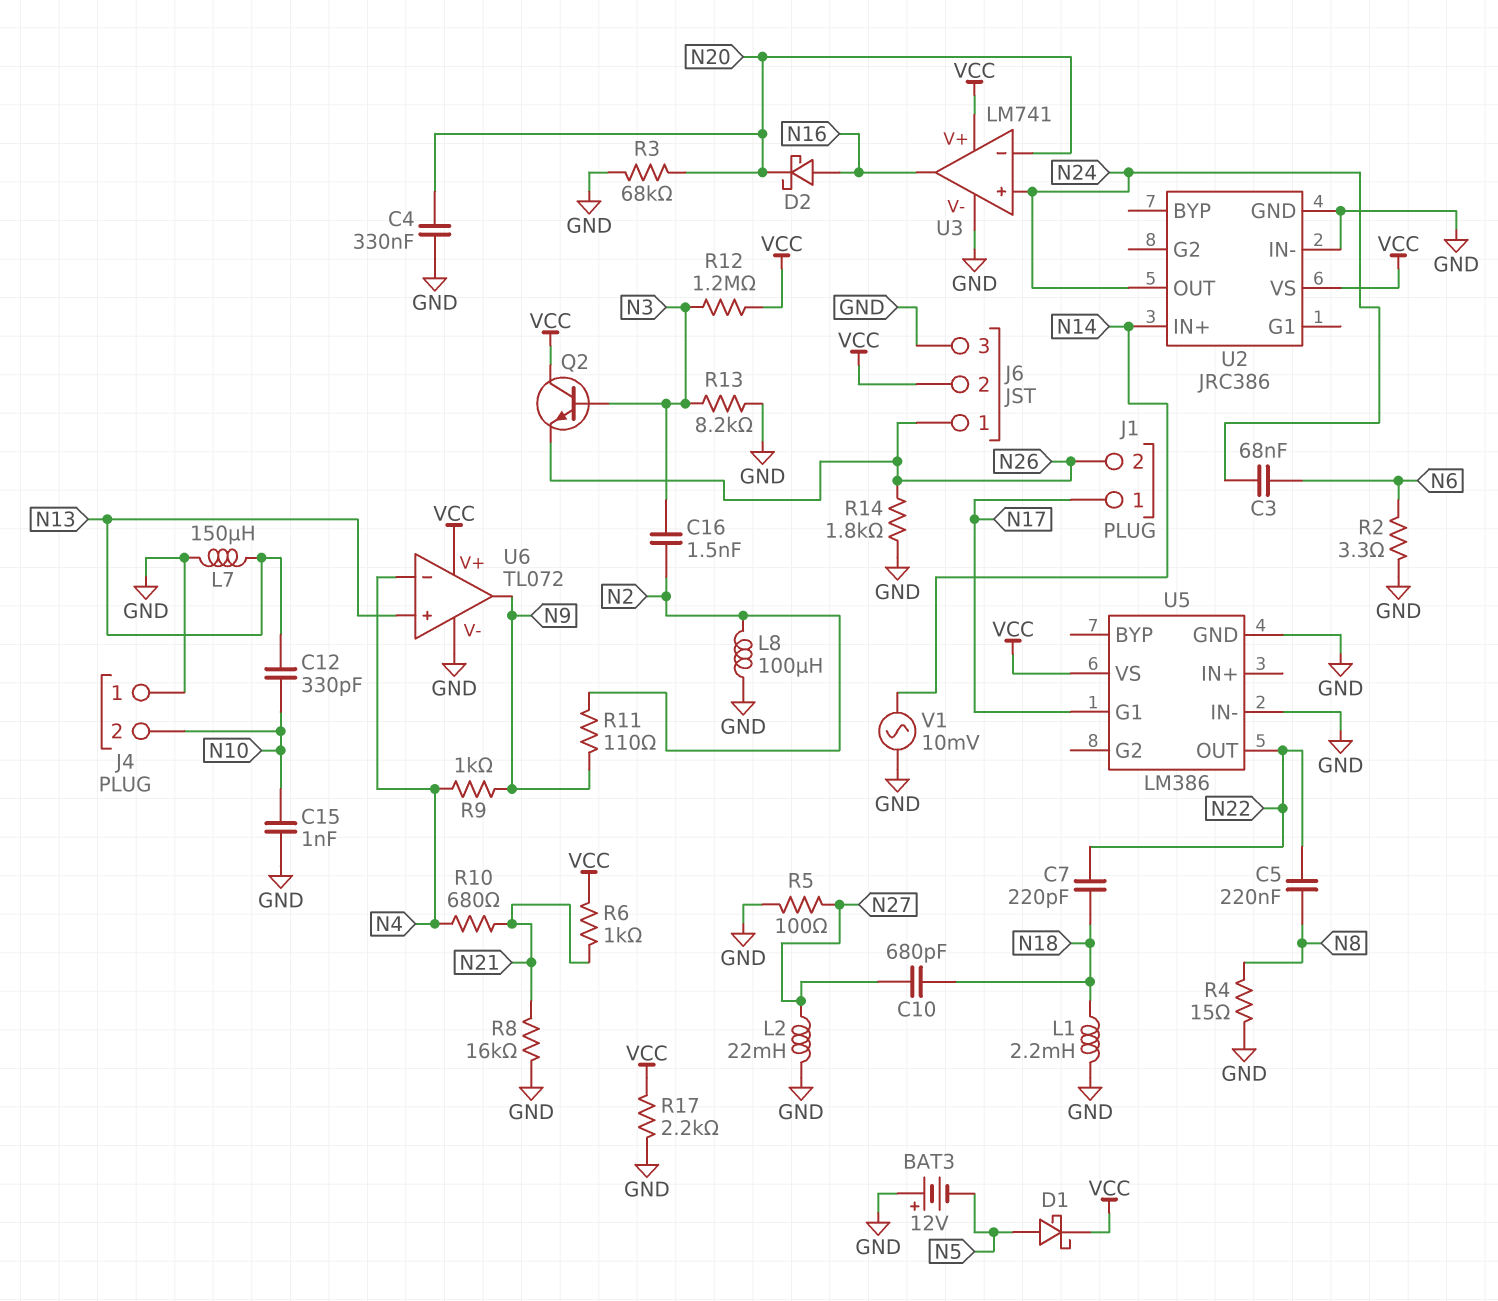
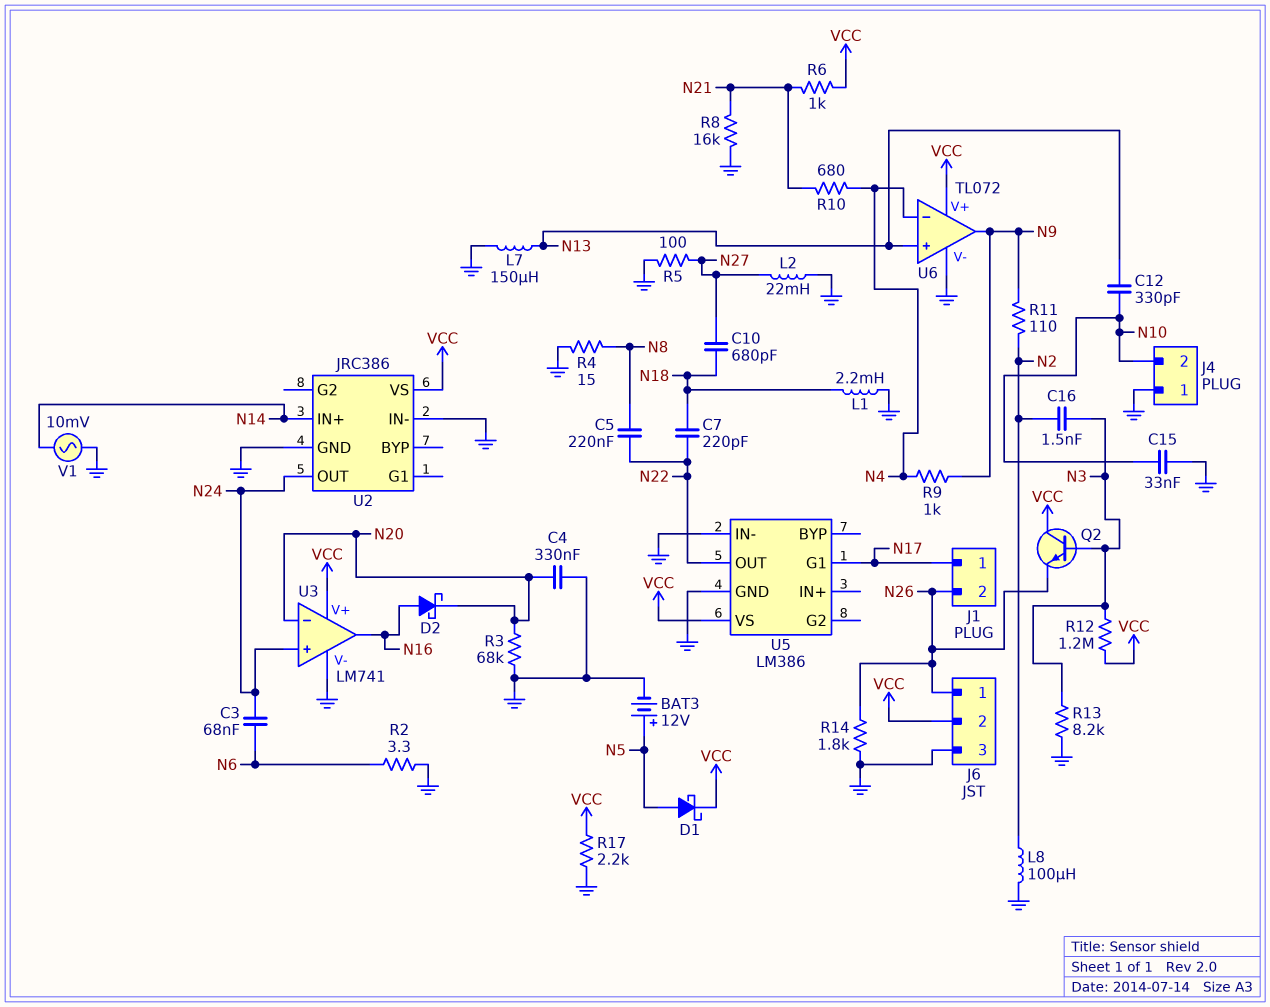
BAT3: 12V (plus GND, minus N5) -> 12V (plus N5, minus GND)
C15: 1nF (GND, N10) -> 33nF (GND, N10)

